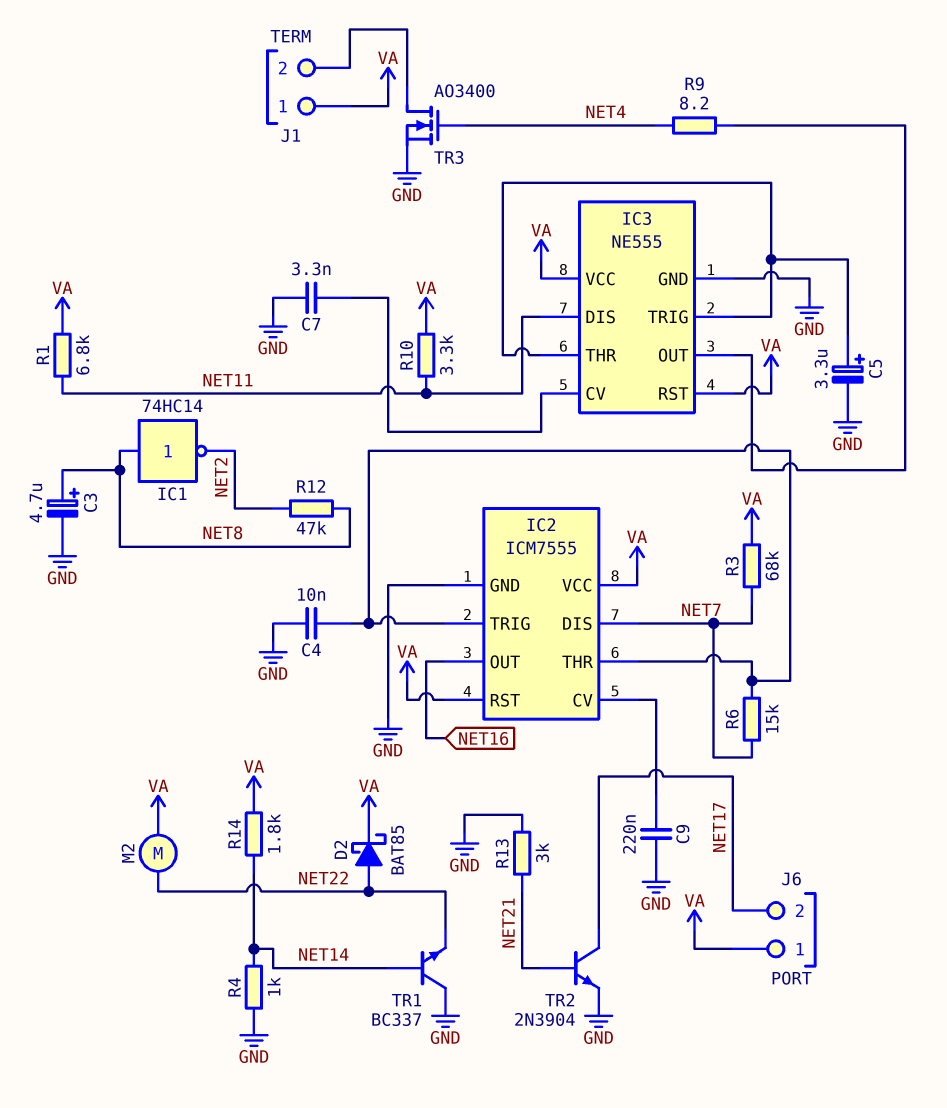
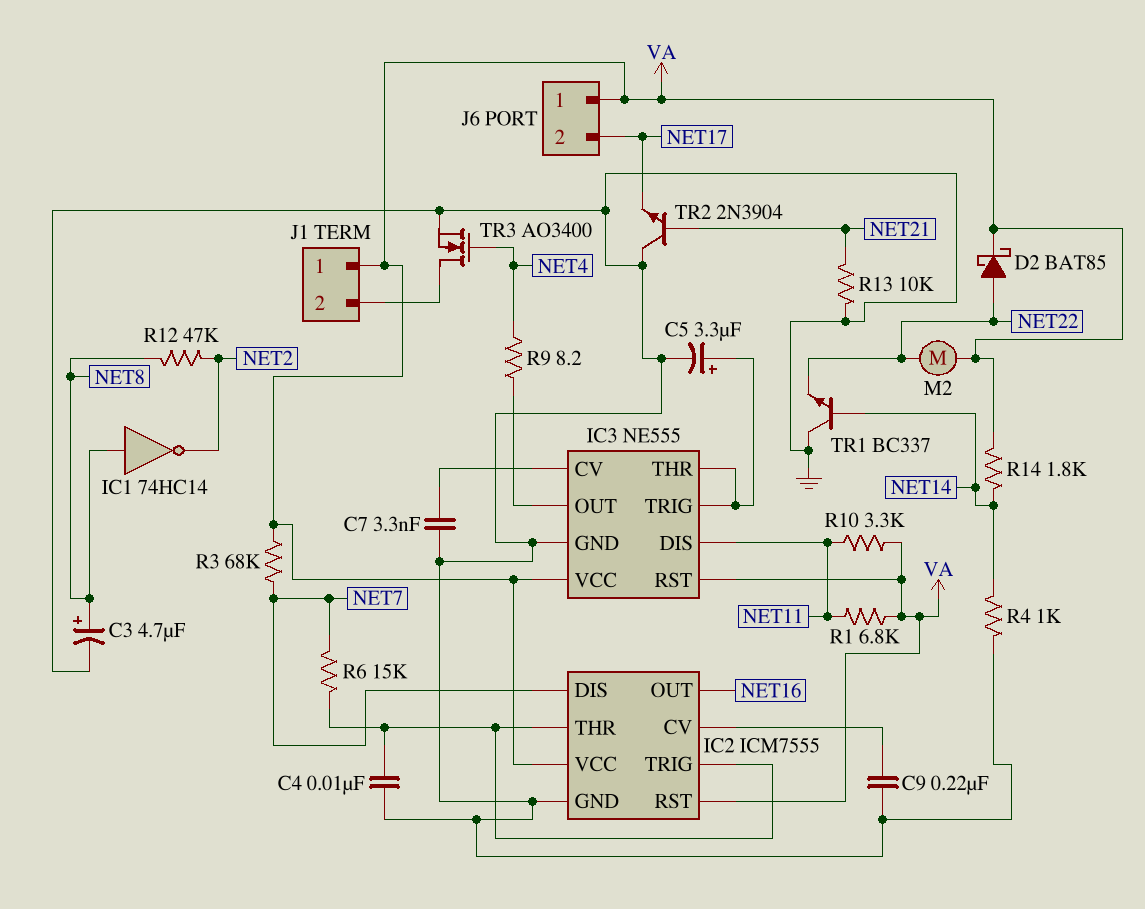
R13: 3k (GND, NET21) -> 10k (GND, NET21)
TR2: NPN 2N3904 (B NET21, C NET17, E GND) -> NPN 2N3904 (B NET21, C GND, E NET17)

